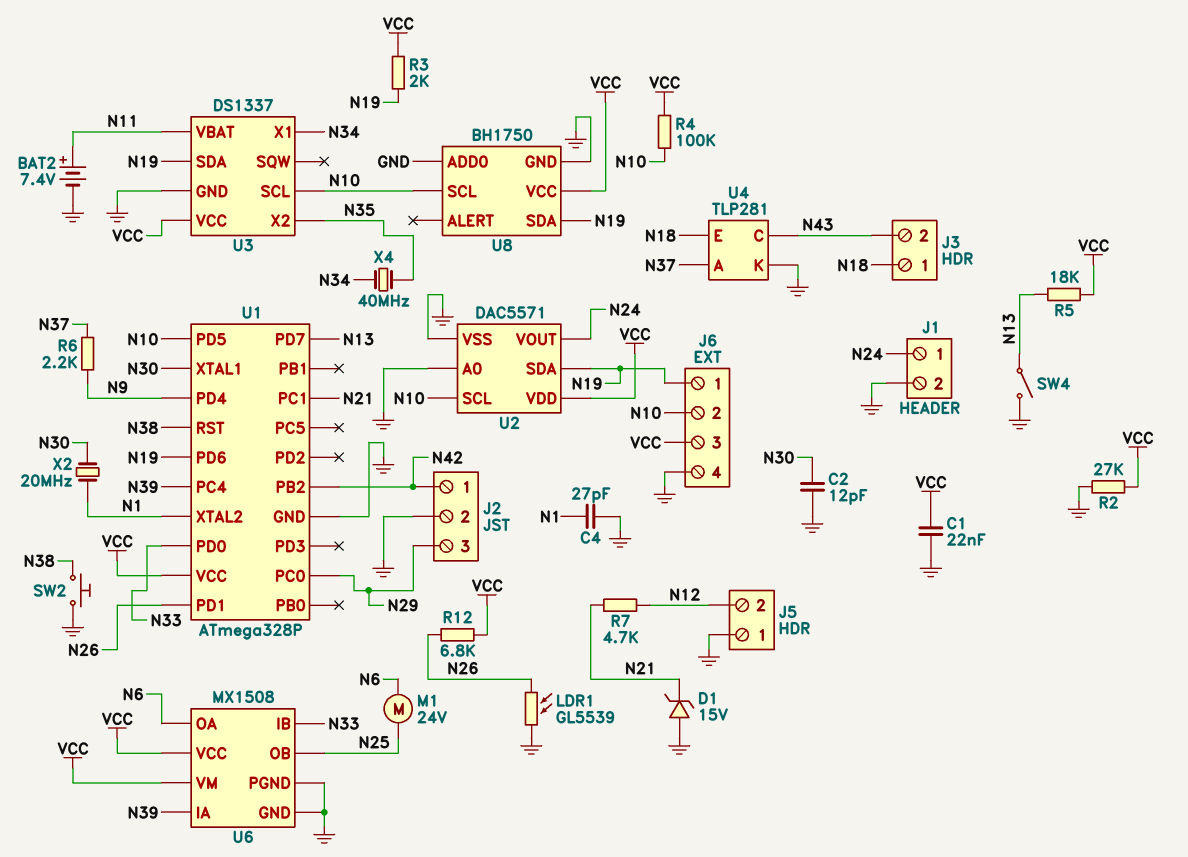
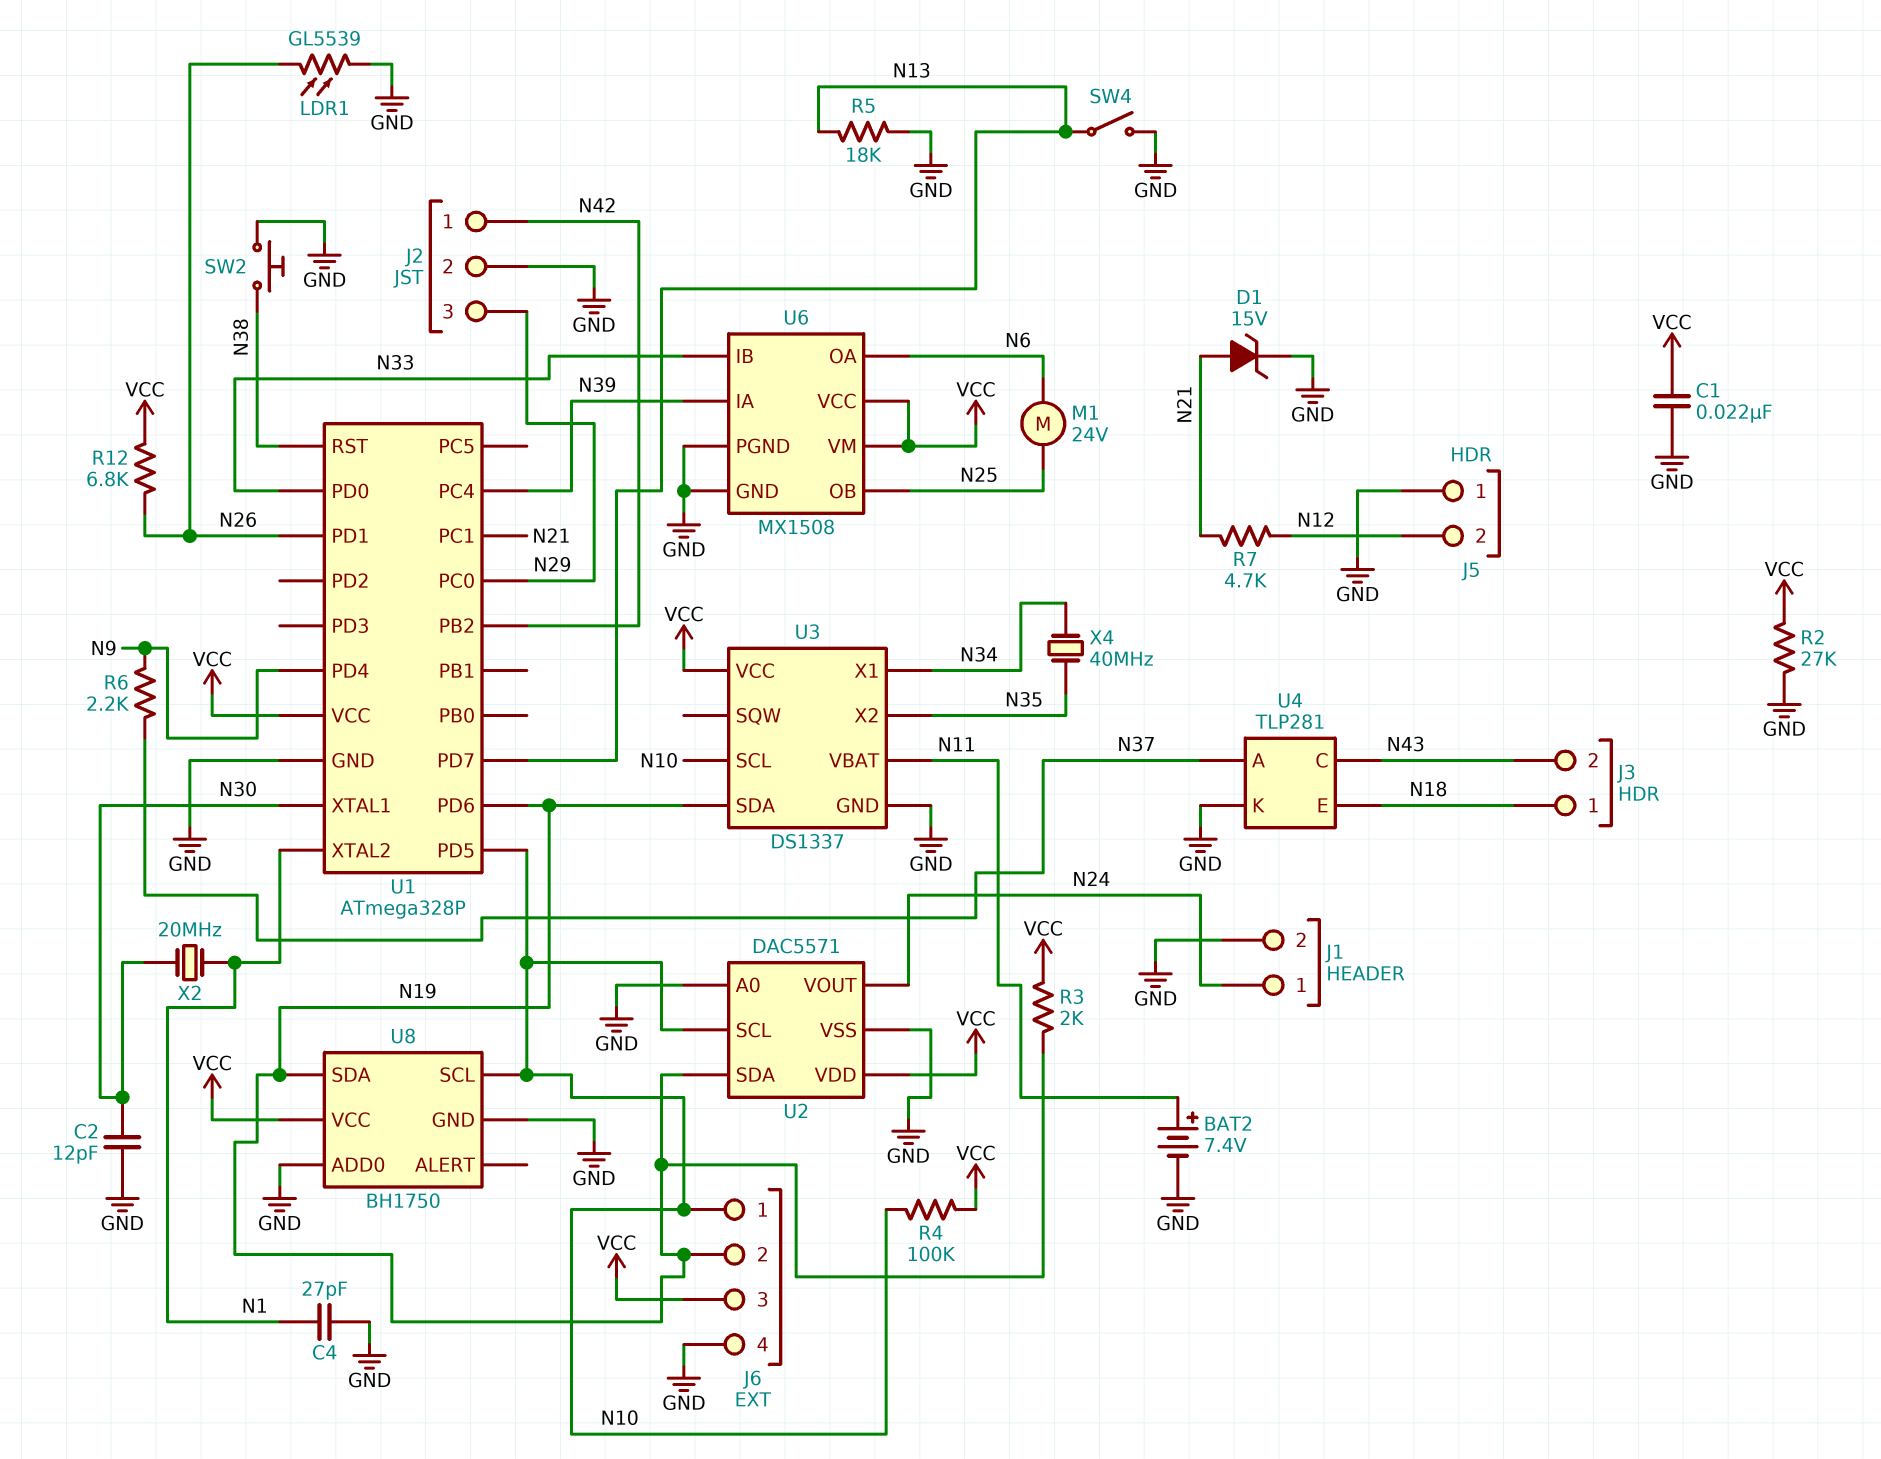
D1: zener 15V (A GND, K N21) -> zener 15V (A N21, K GND)
J6 pin 1: N19 -> N10
J6 pin 2: N10 -> N19
R5: 18k (N13, VCC) -> 18k (GND, N13)

